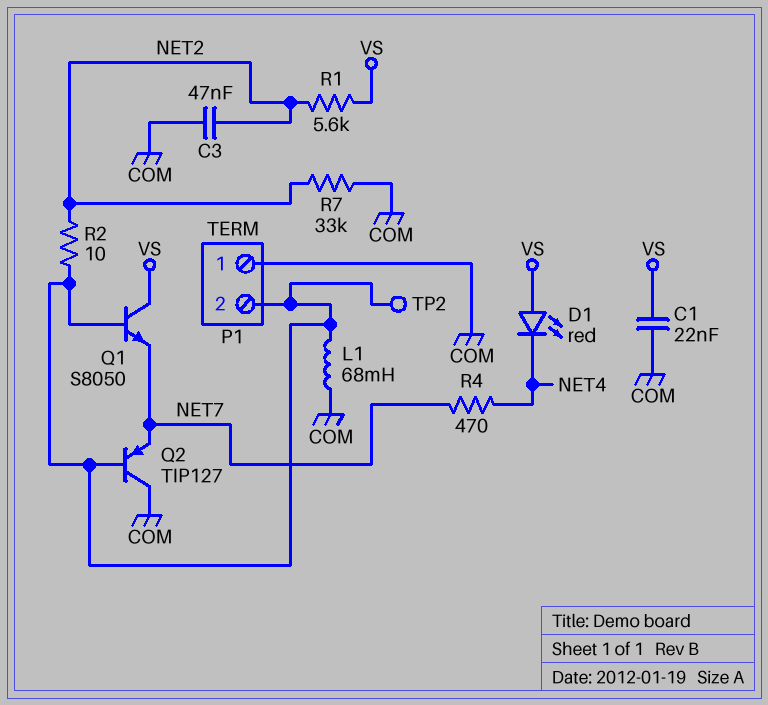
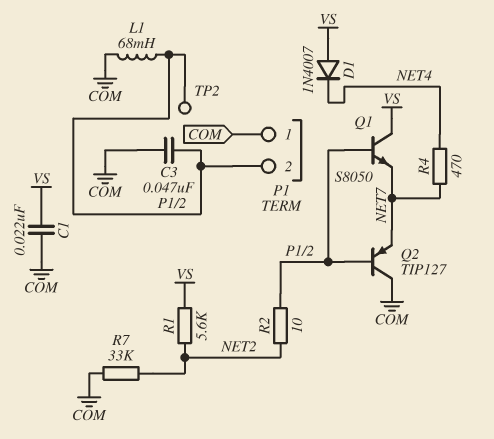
C3: 47nF (COM, NET2) -> 47nF (COM, P1/2)
D1: LED red (A VS, K NET4) -> diode 1N4007 (A VS, K NET4)

